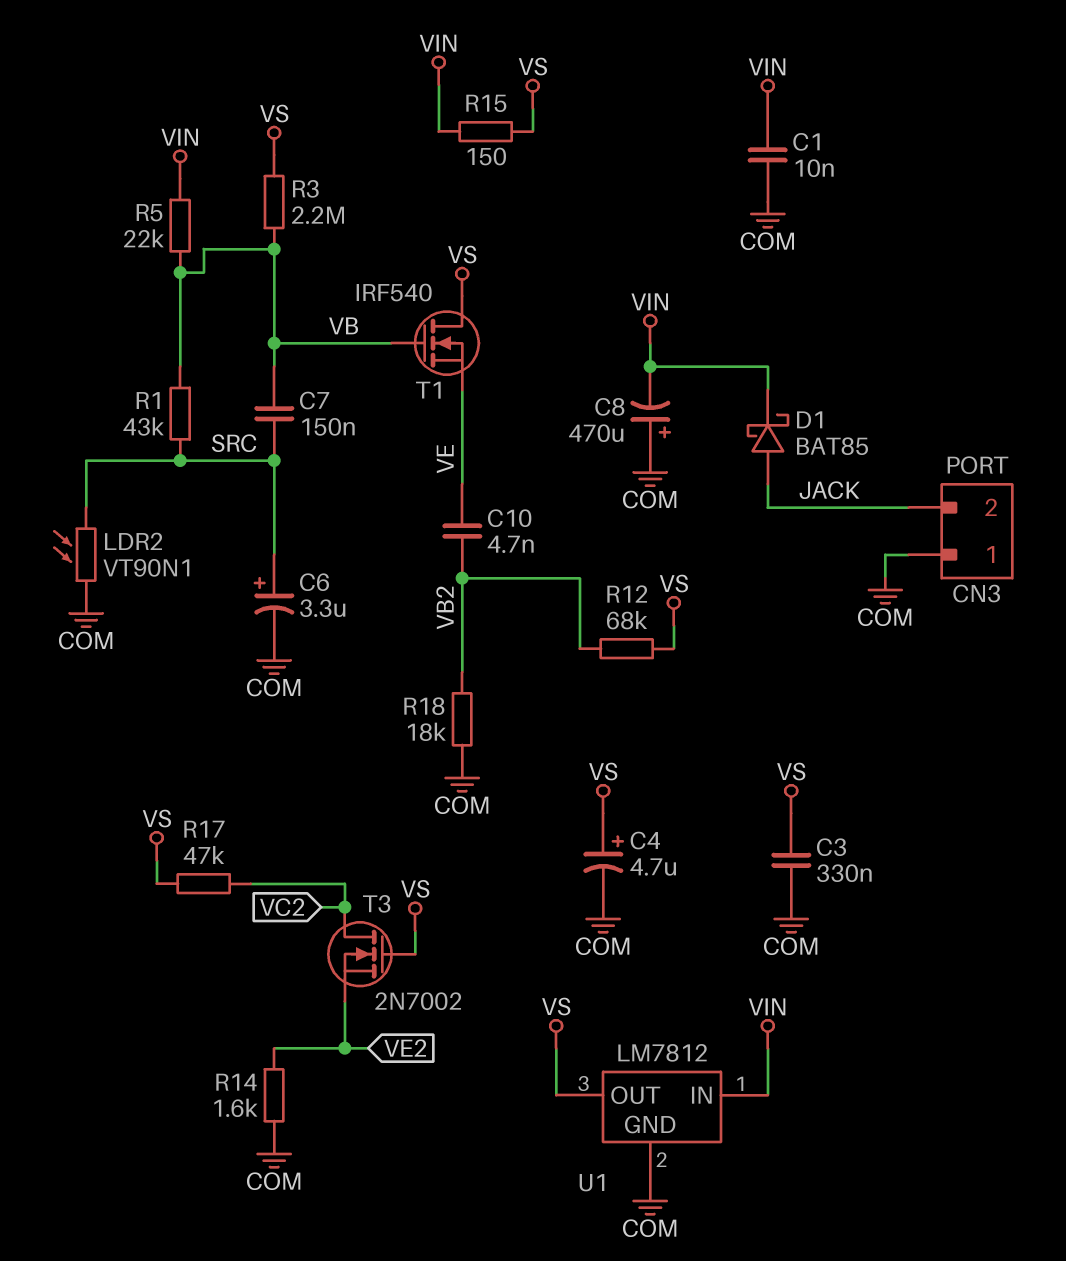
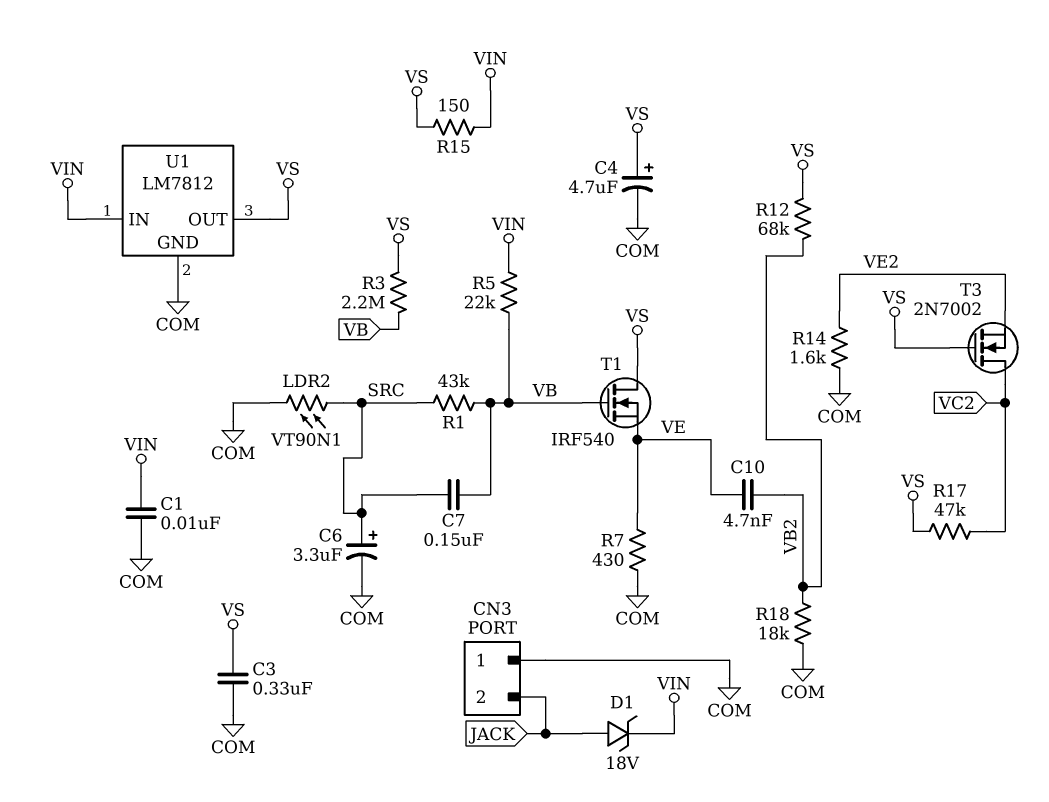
C8: 470uF (plus COM, minus VIN) -> none
D1: schottky BAT85 (A JACK, K VIN) -> zener 18V (A JACK, K VIN)
R7: none -> 430 (COM, VE)

